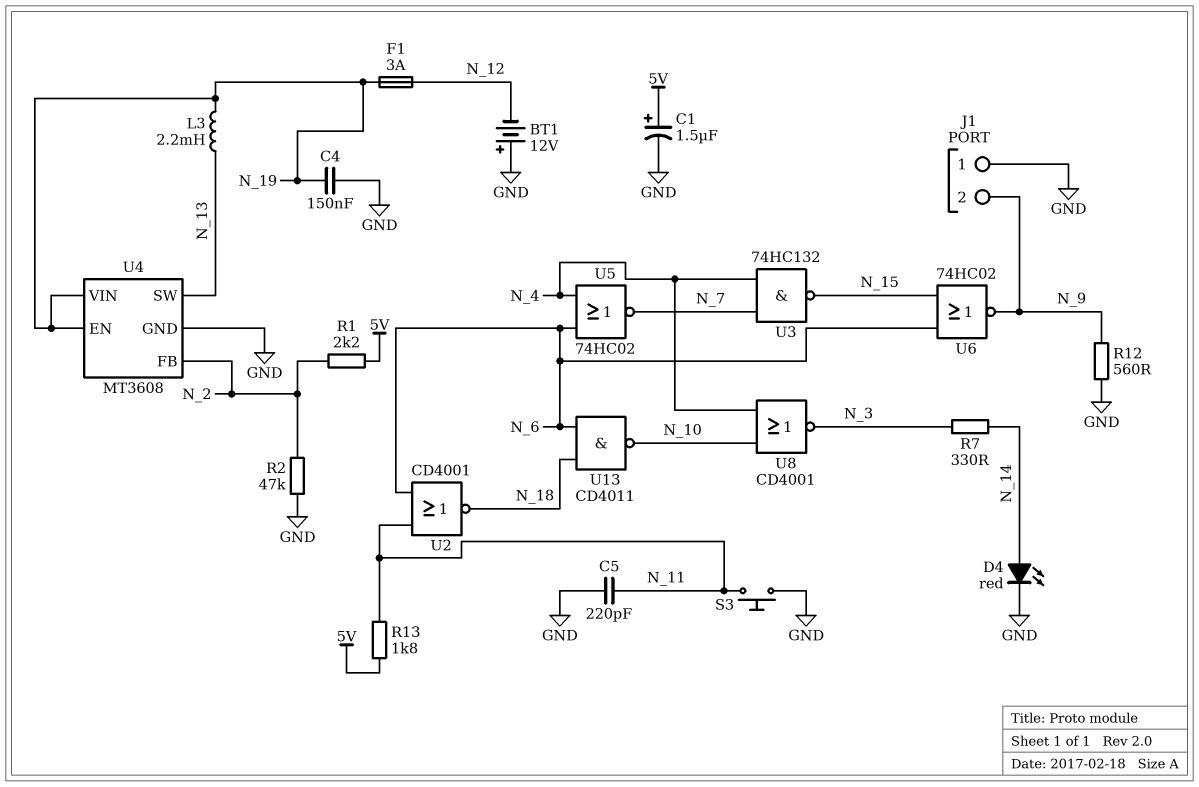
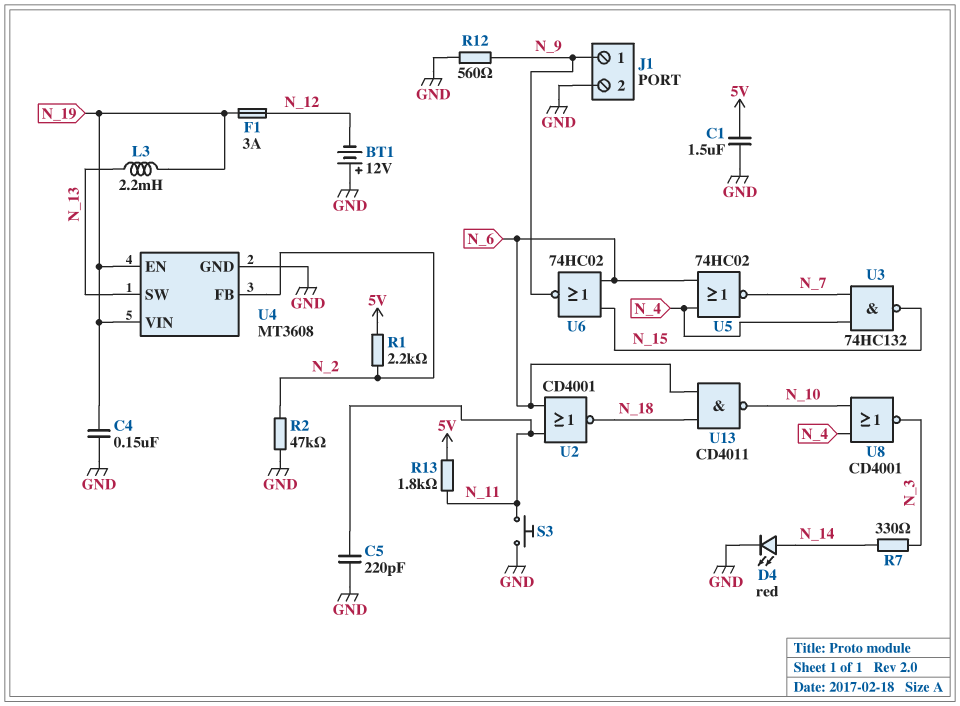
C1: 1.5uF (plus 5V, minus GND) -> 1.5uF (5V, GND)
J1 pin 1: GND -> N_9
J1 pin 2: N_9 -> GND

